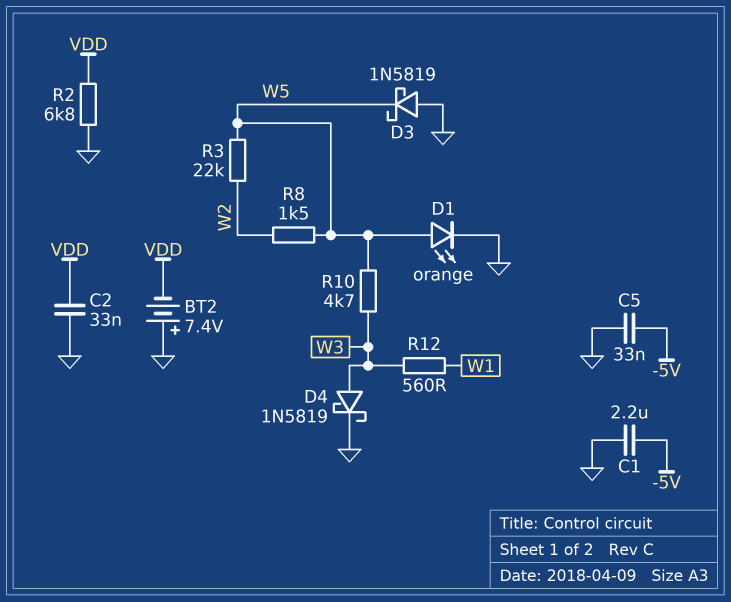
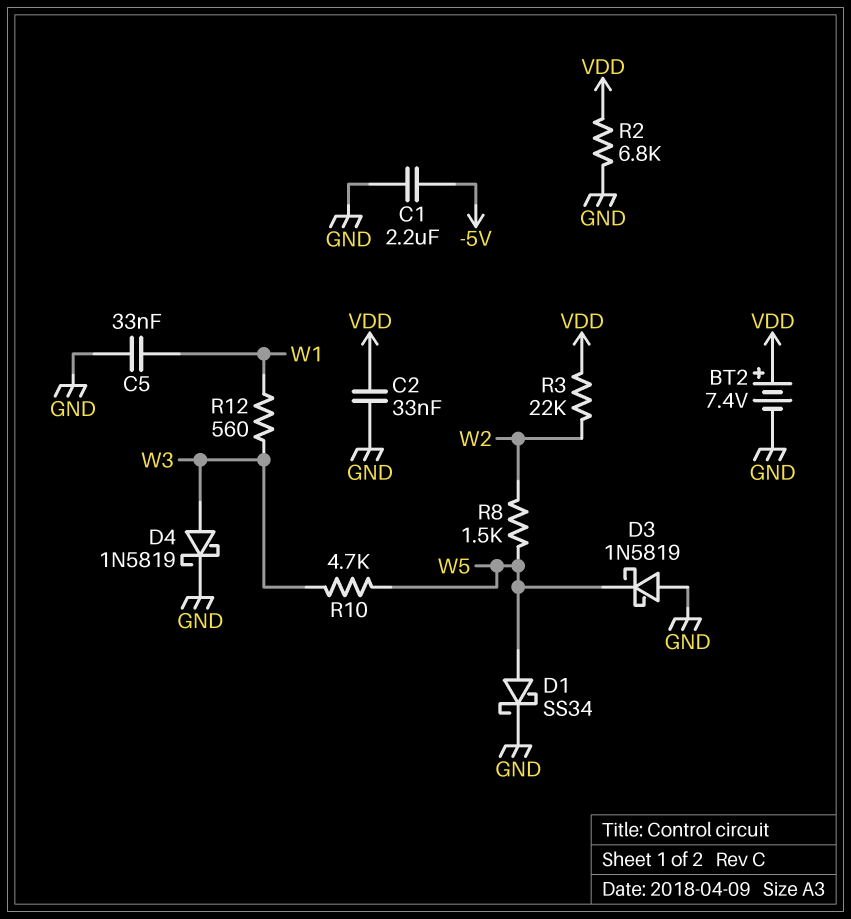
BT2: 7.4V (plus GND, minus VDD) -> 7.4V (plus VDD, minus GND)
C5: 33nF (-5V, GND) -> 33nF (GND, W1)
D1: LED orange (A W5, K GND) -> schottky SS34 (A W5, K GND)
R3: 22k (W2, W5) -> 22k (VDD, W2)

